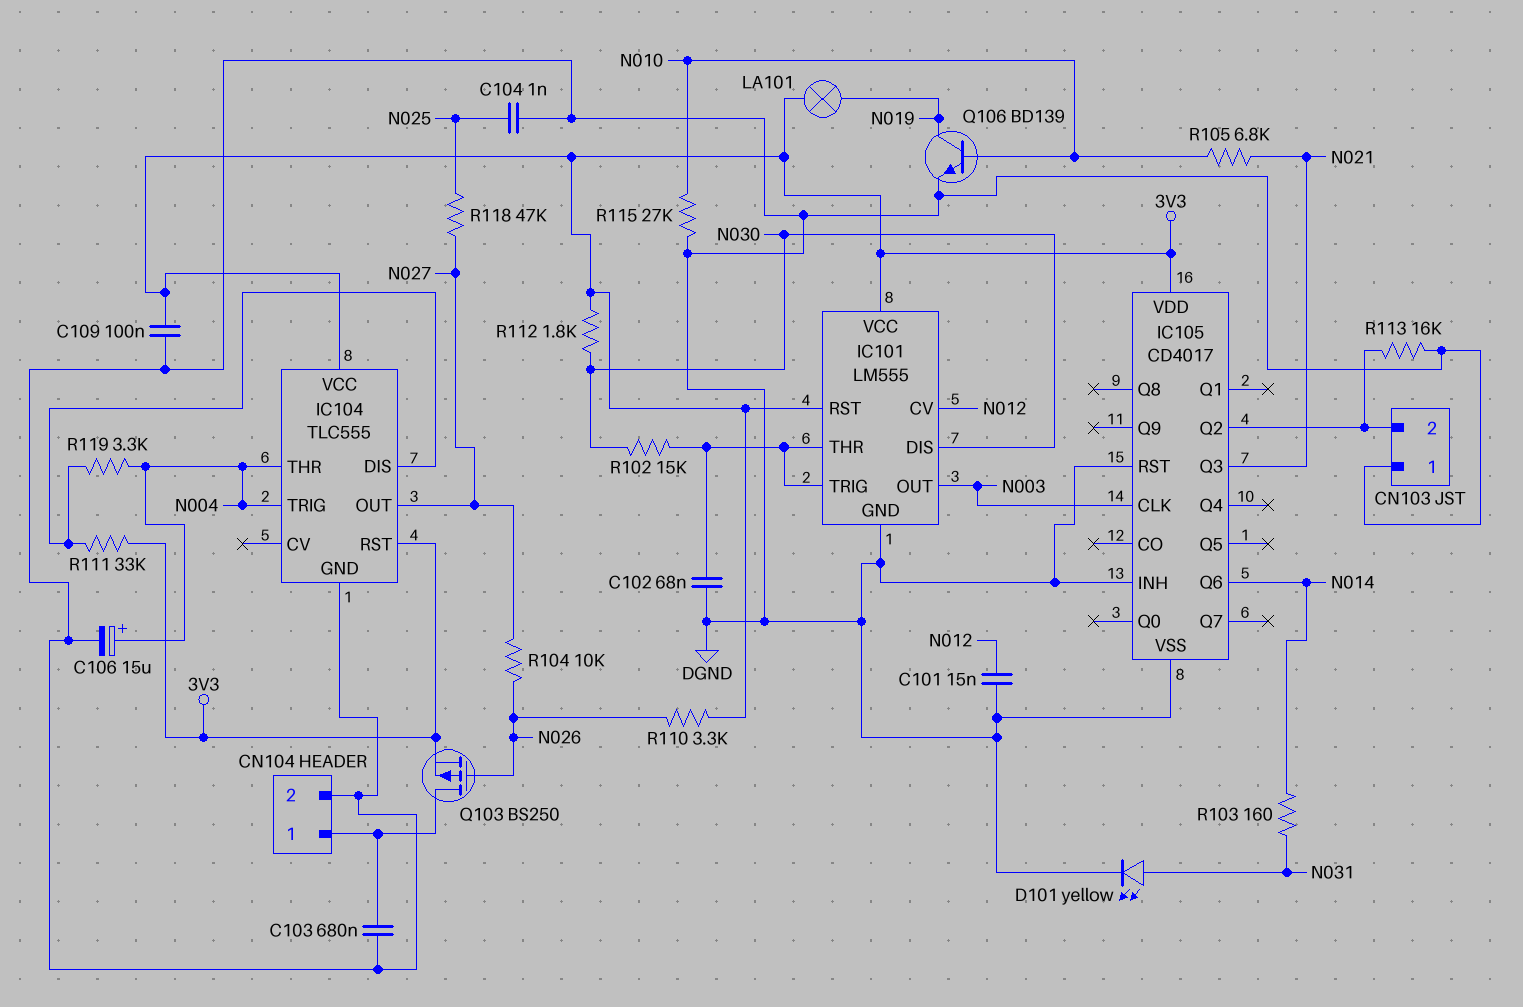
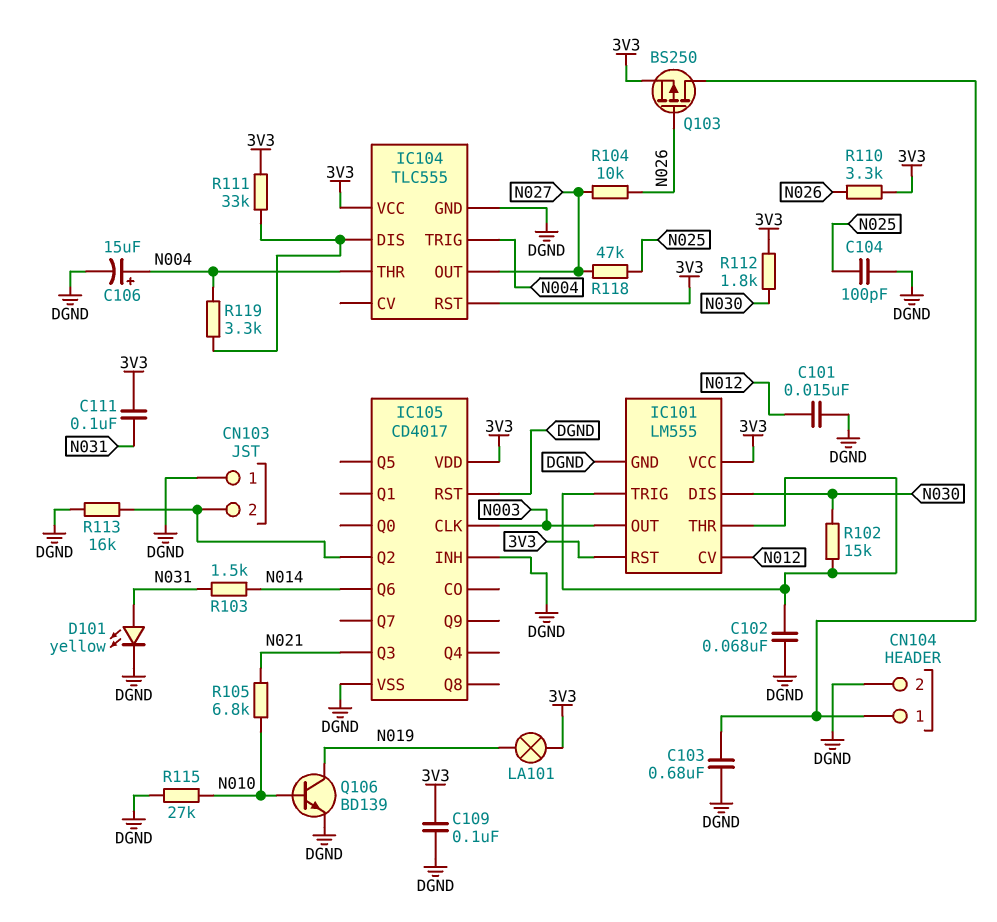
C104: 1nF (DGND, N025) -> 100pF (DGND, N025)
C111: none -> 100nF (3V3, N031)
R103: 160 (N014, N031) -> 1.5k (N014, N031)

